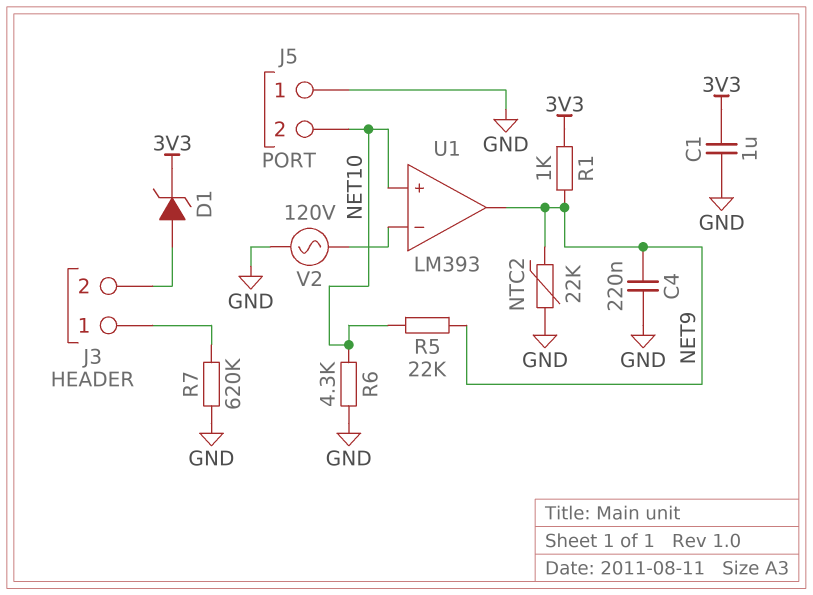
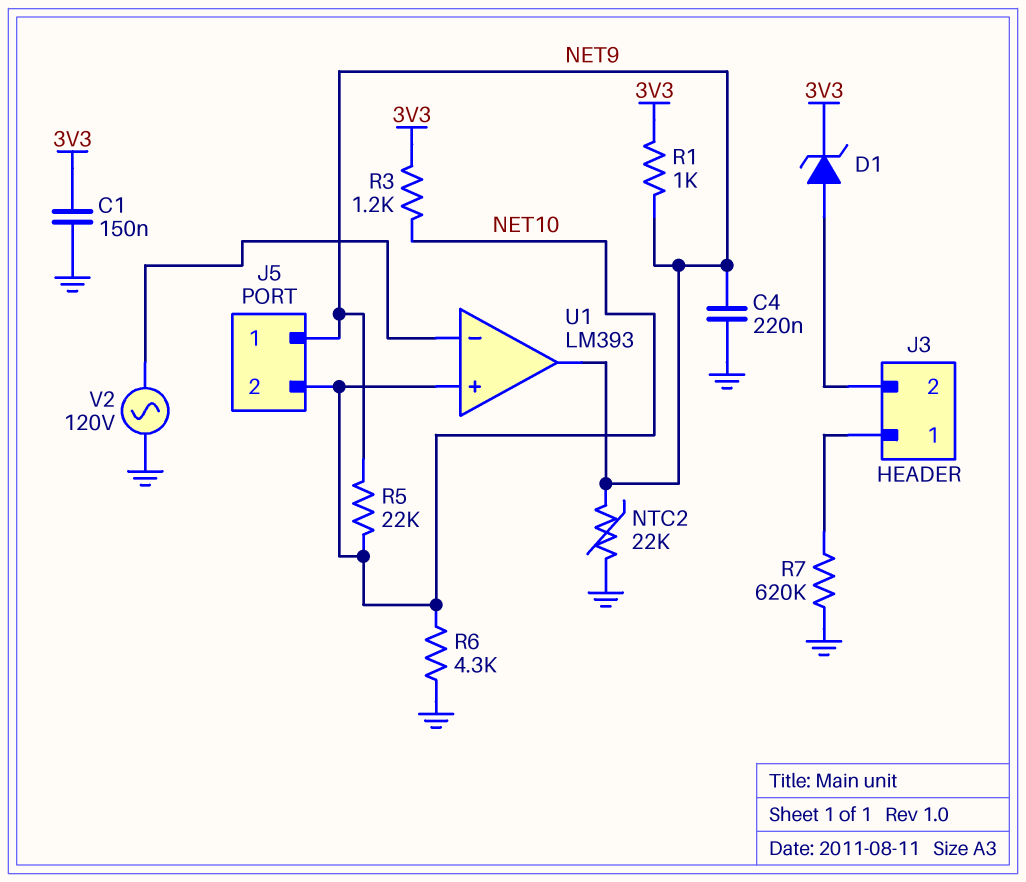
C1: 1uF (3V3, GND) -> 150nF (3V3, GND)
J5 pin 1: GND -> NET9
R3: none -> 1.2k (3V3, NET10)

